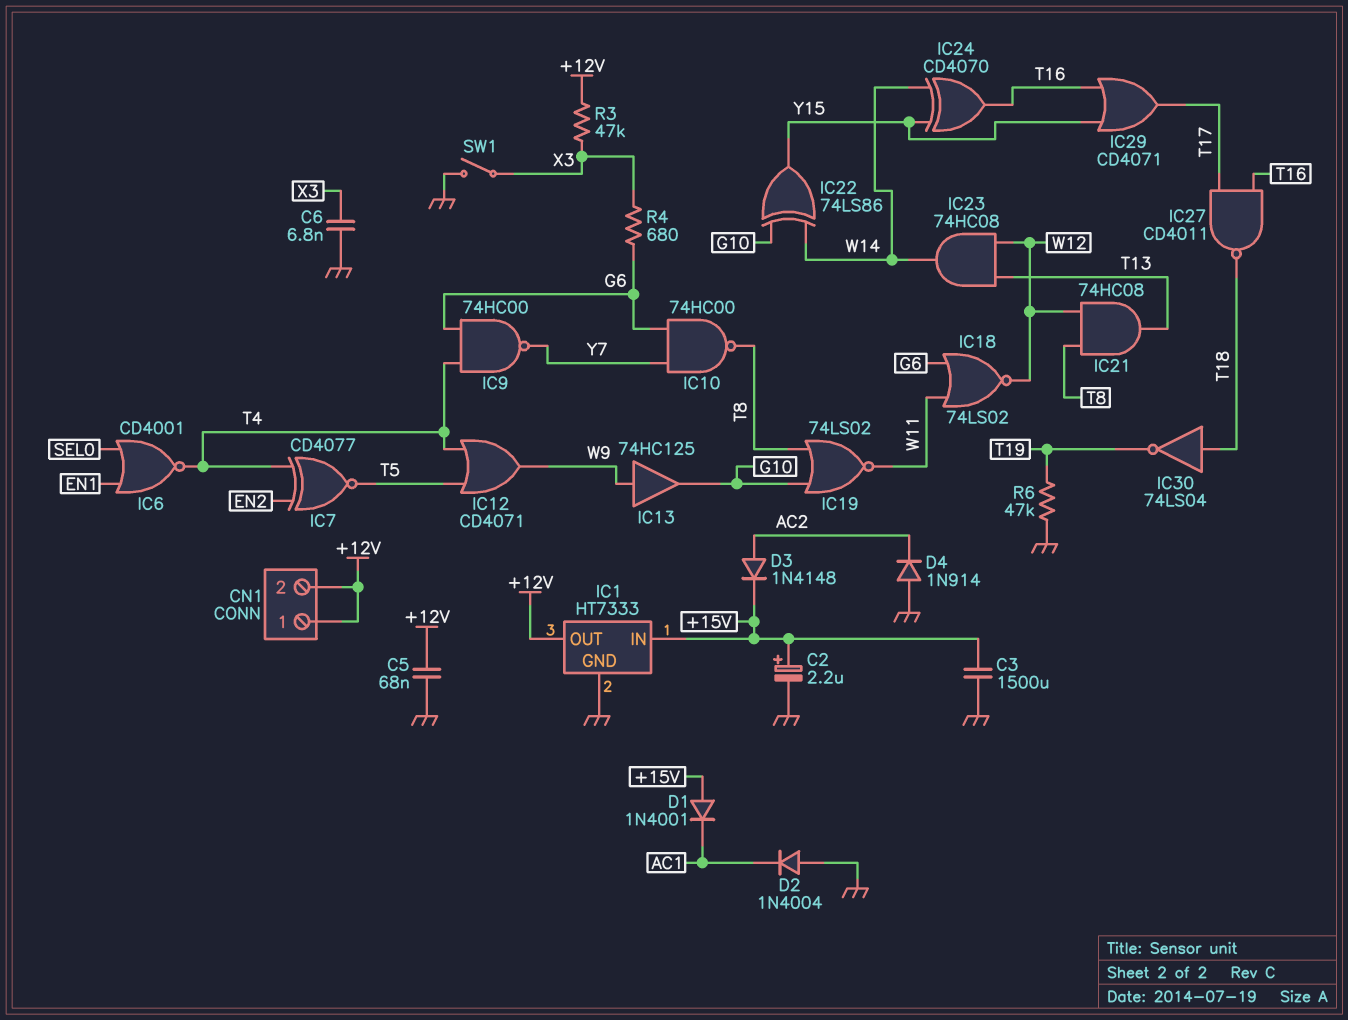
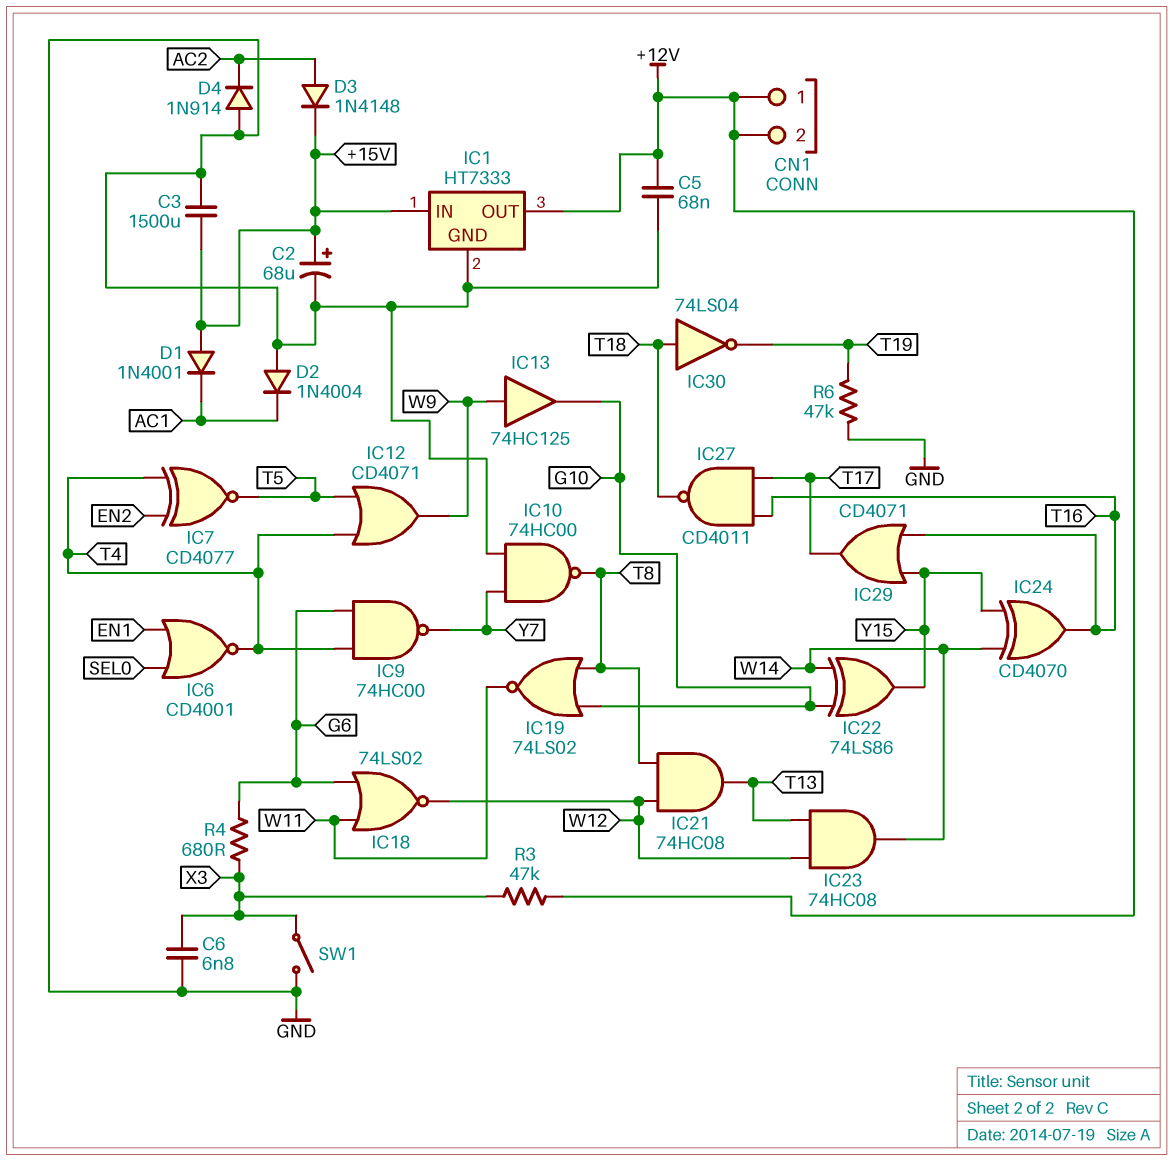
C2: 2.2uF (plus +15V, minus GND) -> 68uF (plus +15V, minus GND)
IC10: NAND 74HC00 (in G6, in Y7, out T8) -> NAND 74HC00 (in GND, in Y7, out T8)

